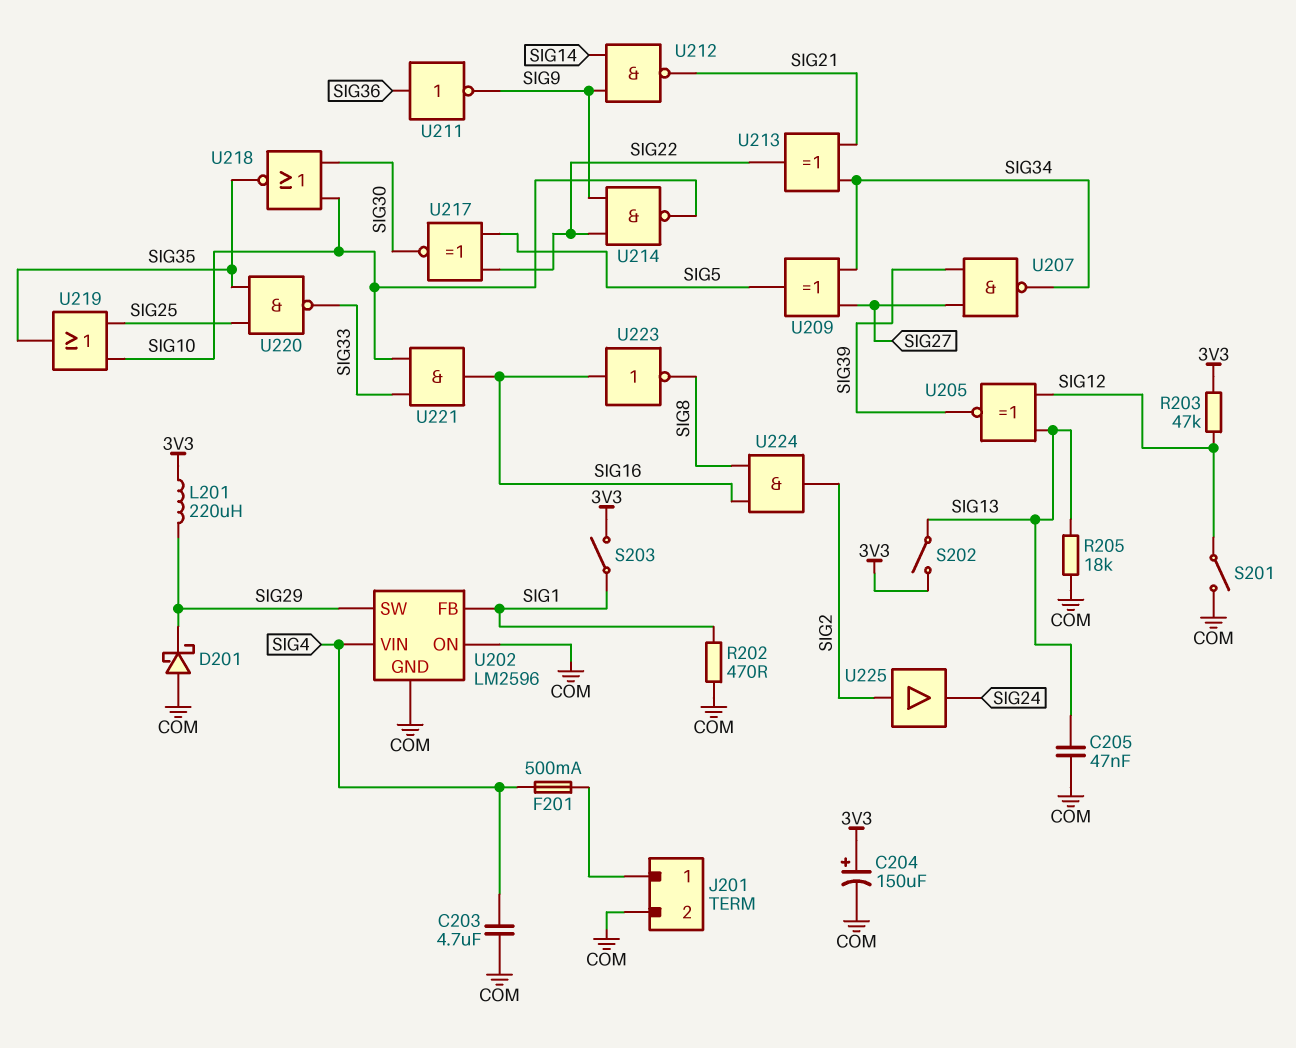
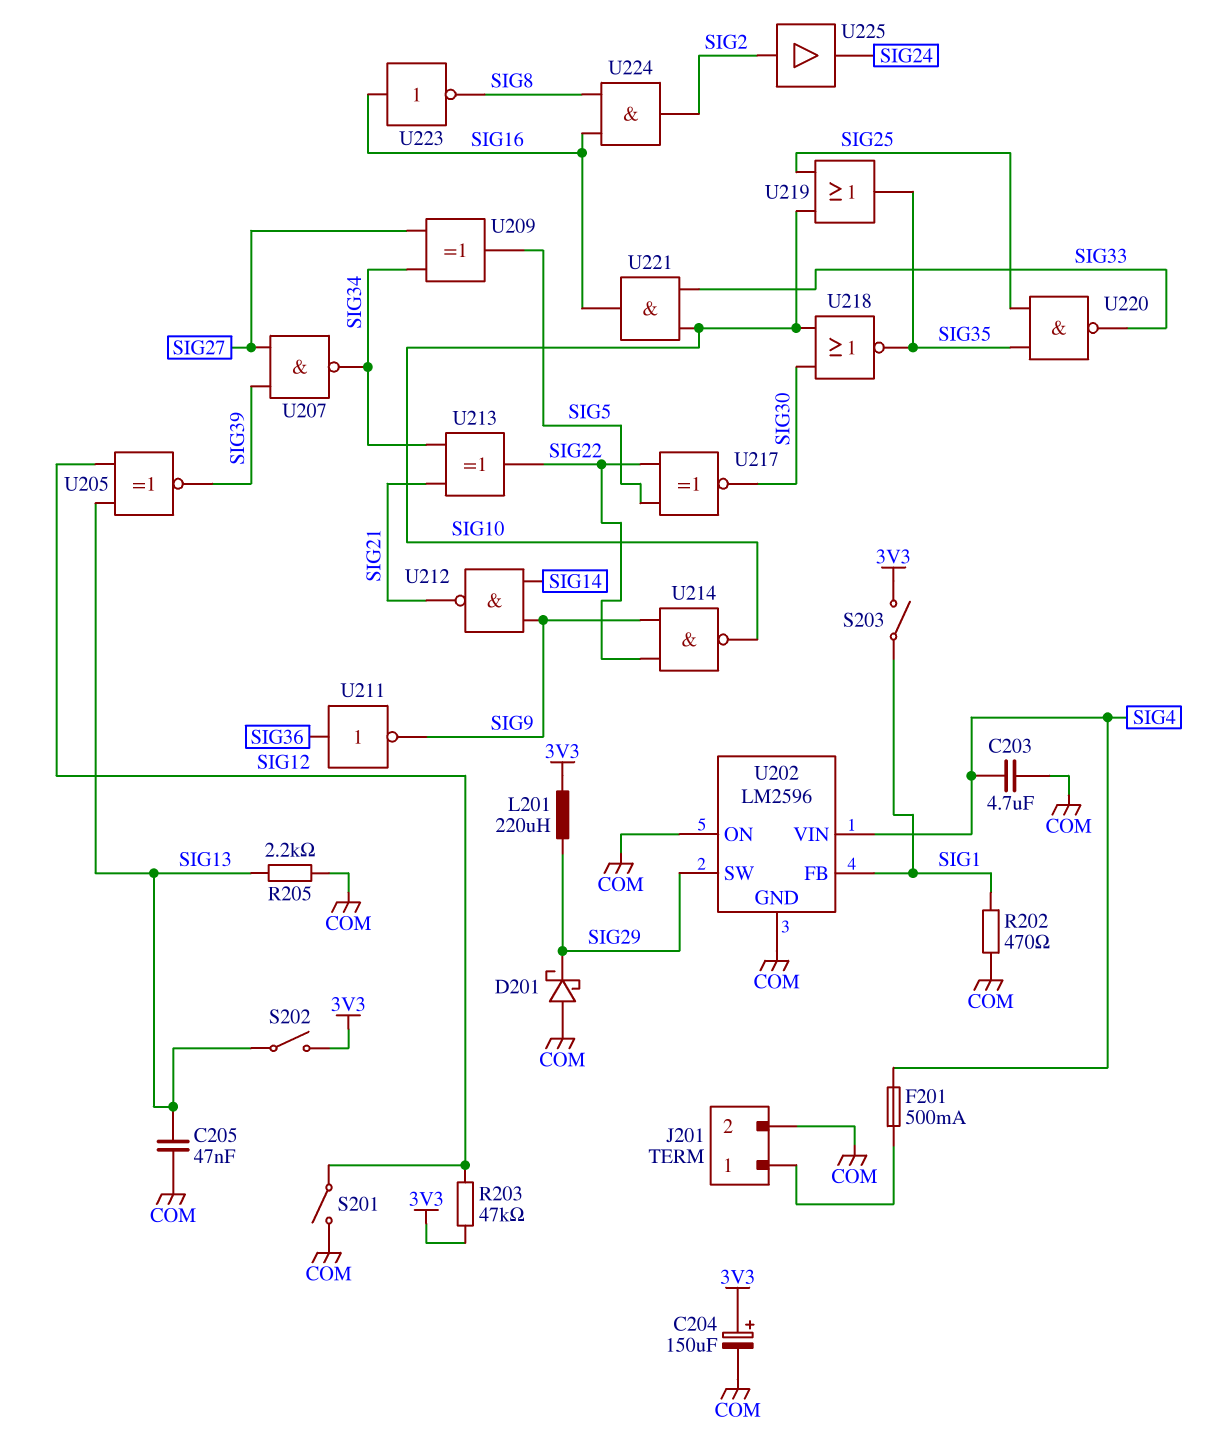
R205: 18k (COM, SIG13) -> 2.2k (COM, SIG13)

